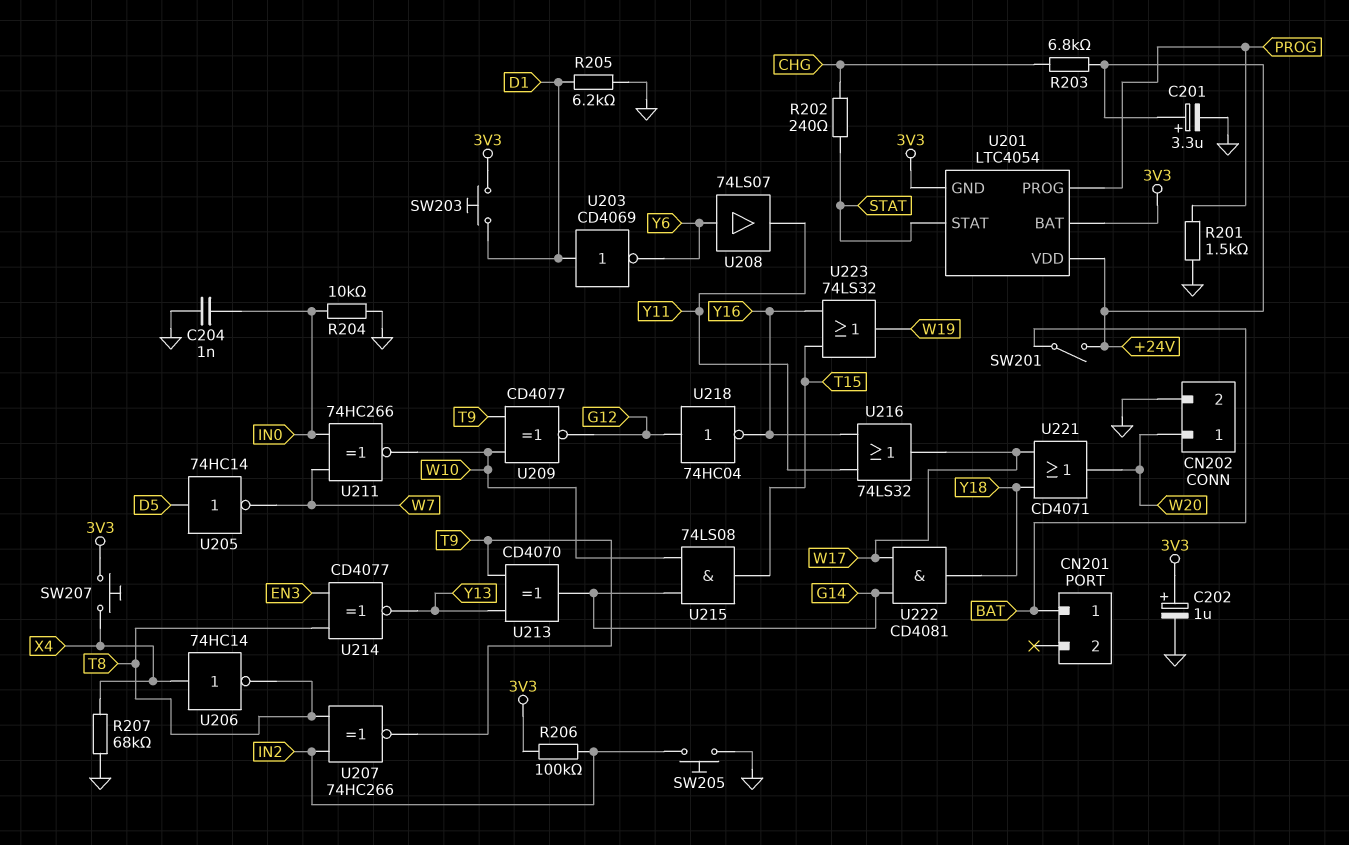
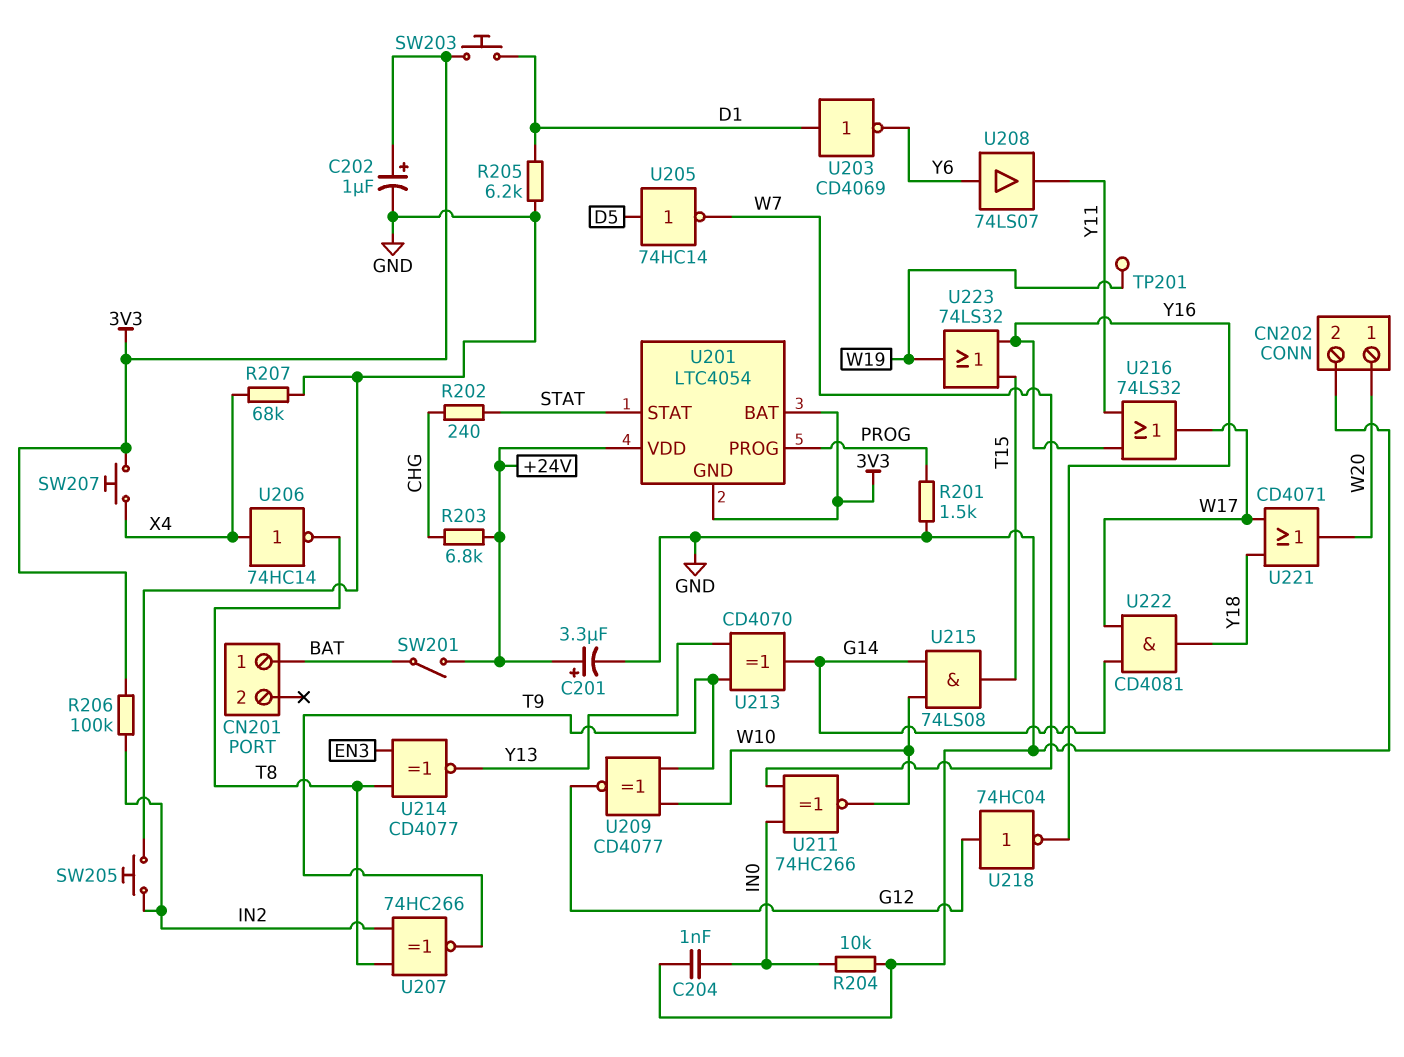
TP201: none -> test point (W19)

